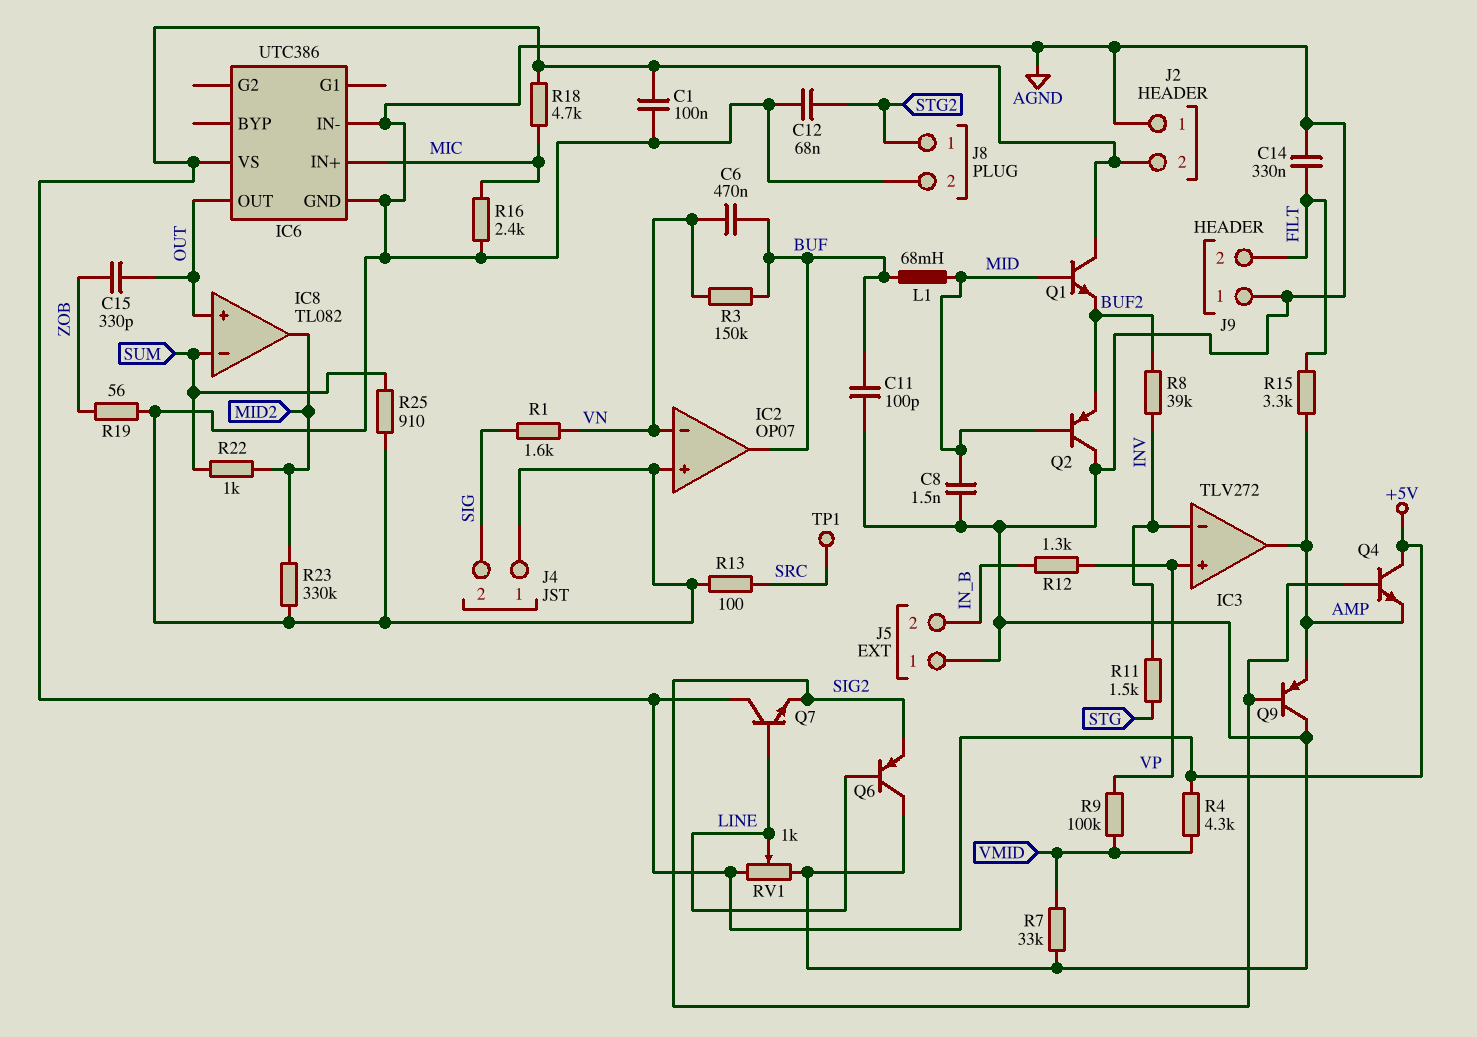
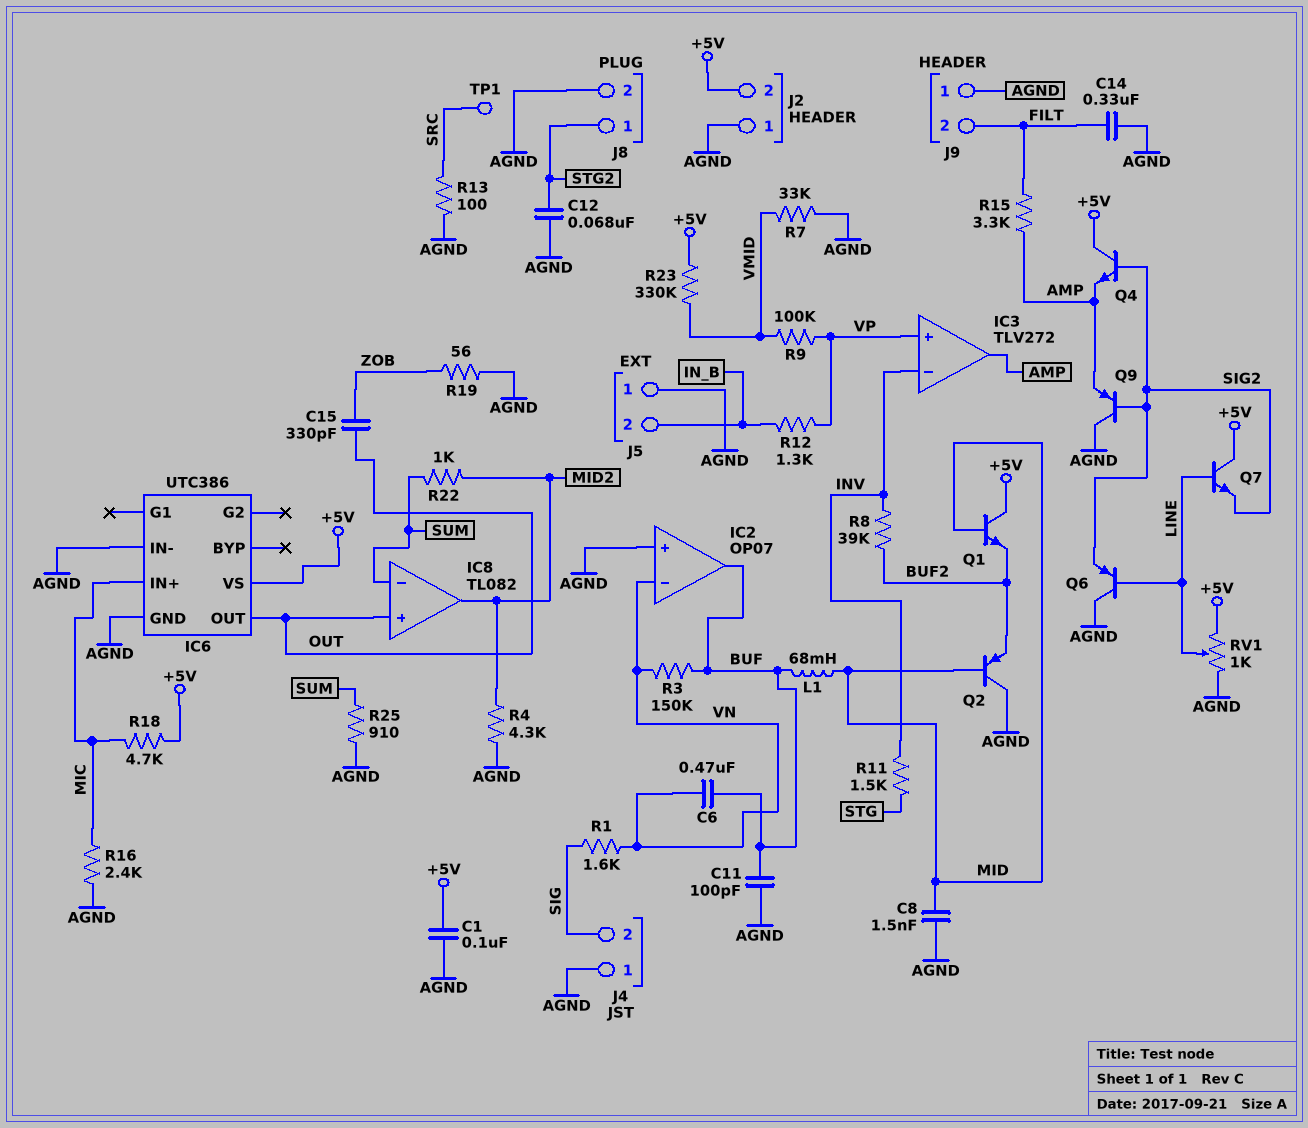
R4: 4.3k (+5V, VMID) -> 4.3k (AGND, MID2)
R23: 330k (AGND, MID2) -> 330k (+5V, VMID)

